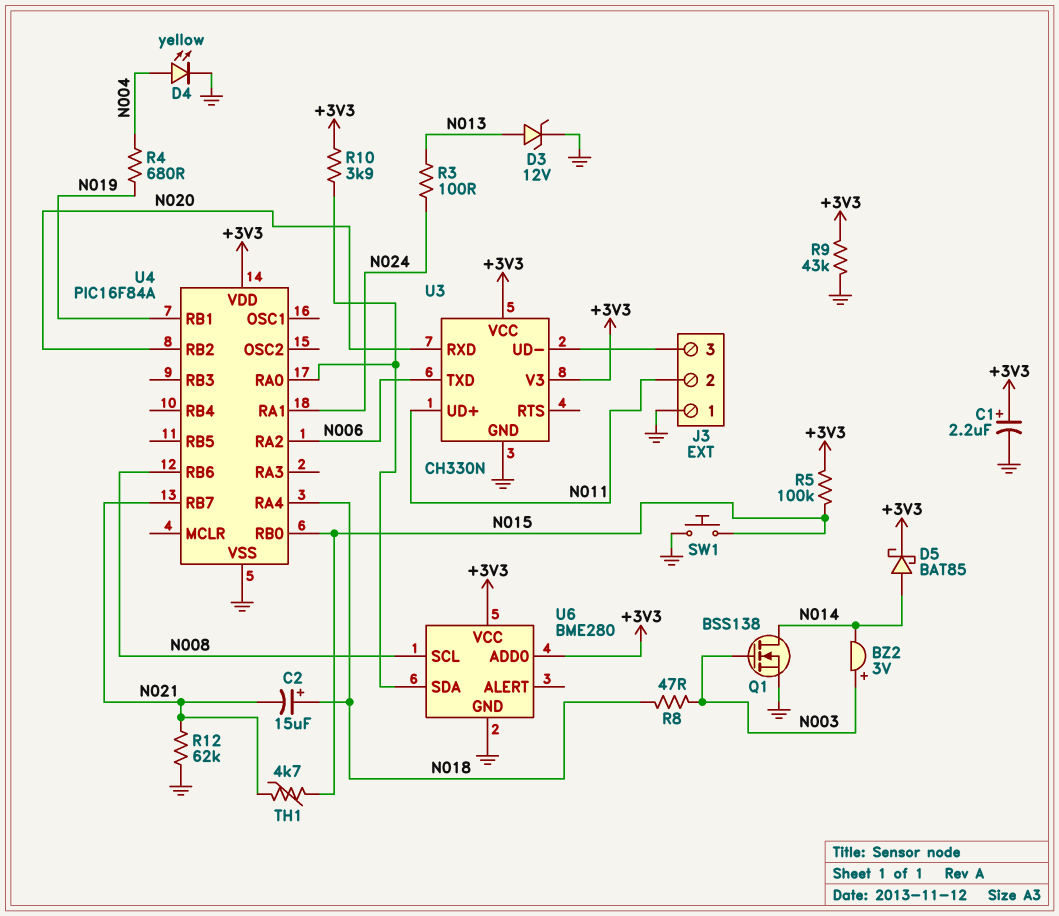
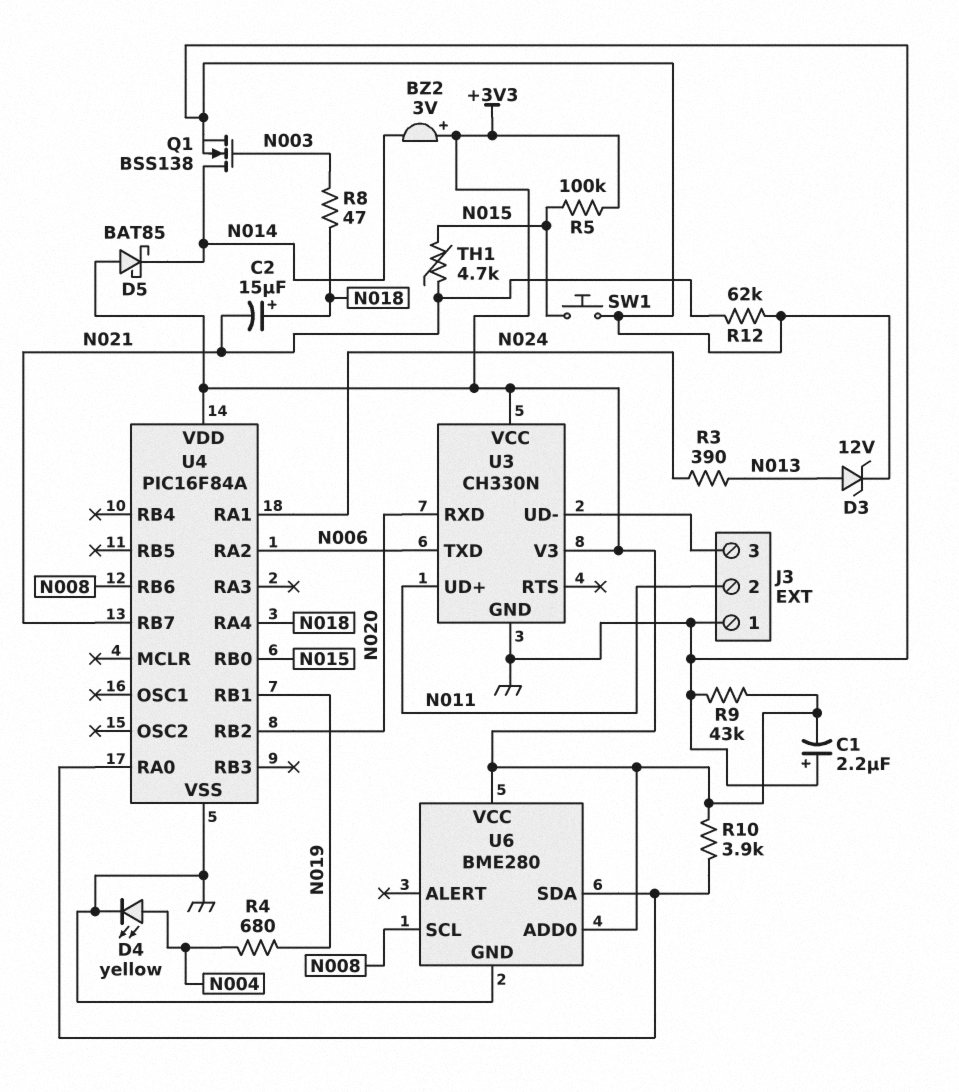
BZ2: buzzer 3V (plus N003, minus N014) -> buzzer 3V (plus +3V3, minus N014)
C1: 2.2uF (plus +3V3, minus GND) -> 2.2uF (plus GND, minus +3V3)
D5: schottky BAT85 (A N014, K +3V3) -> schottky BAT85 (A +3V3, K N014)
R3: 100 (N013, N024) -> 390 (N013, N024)

